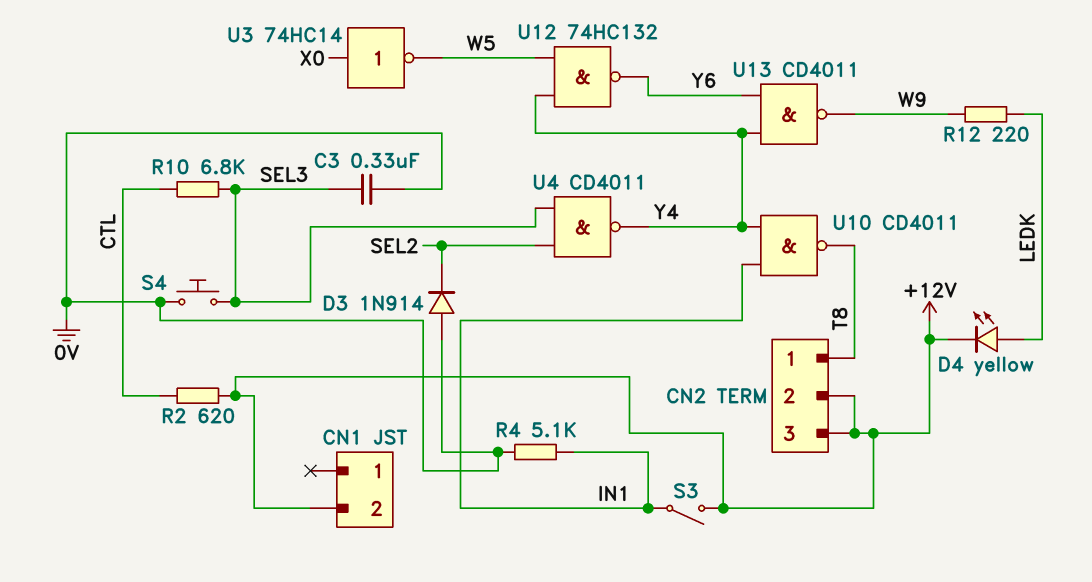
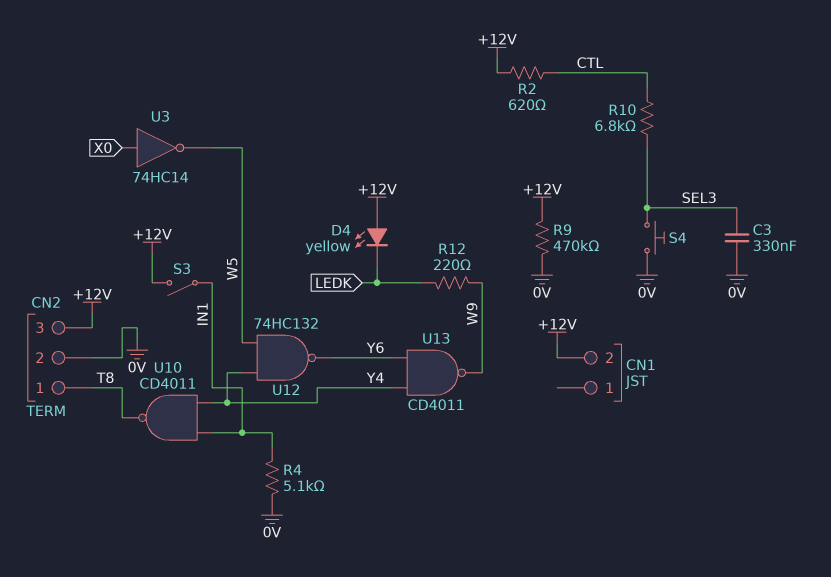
CN2 pin 2: +12V -> 0V
D3: diode 1N914 (A 0V, K SEL2) -> none
D4: LED yellow (A LEDK, K +12V) -> LED yellow (A +12V, K LEDK)
R9: none -> 470k (+12V, 0V)
U4: NAND CD4011 (in SEL2, in SEL3, out Y4) -> none

